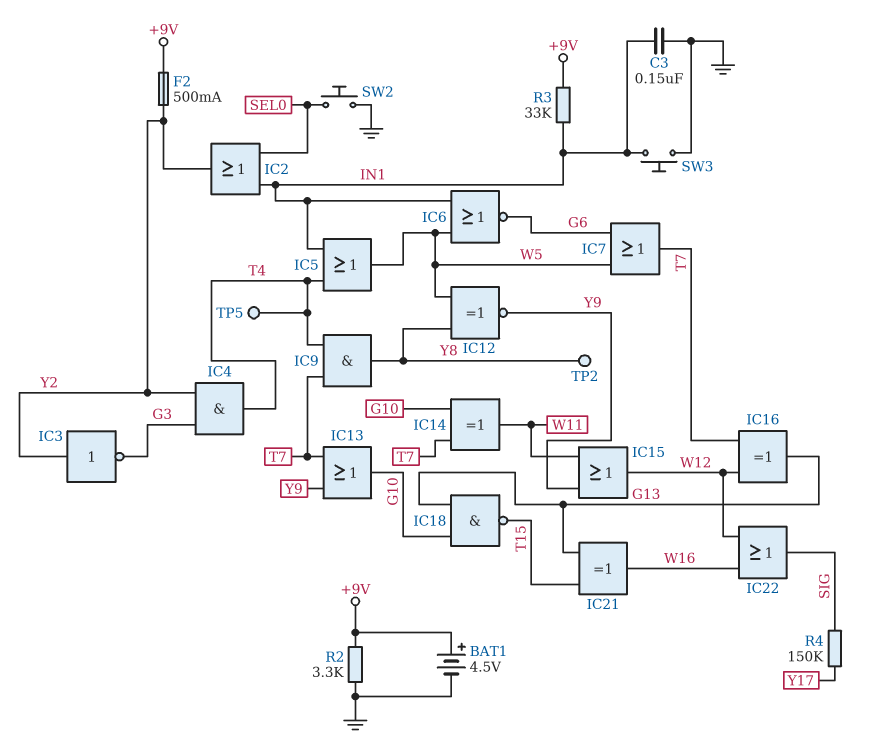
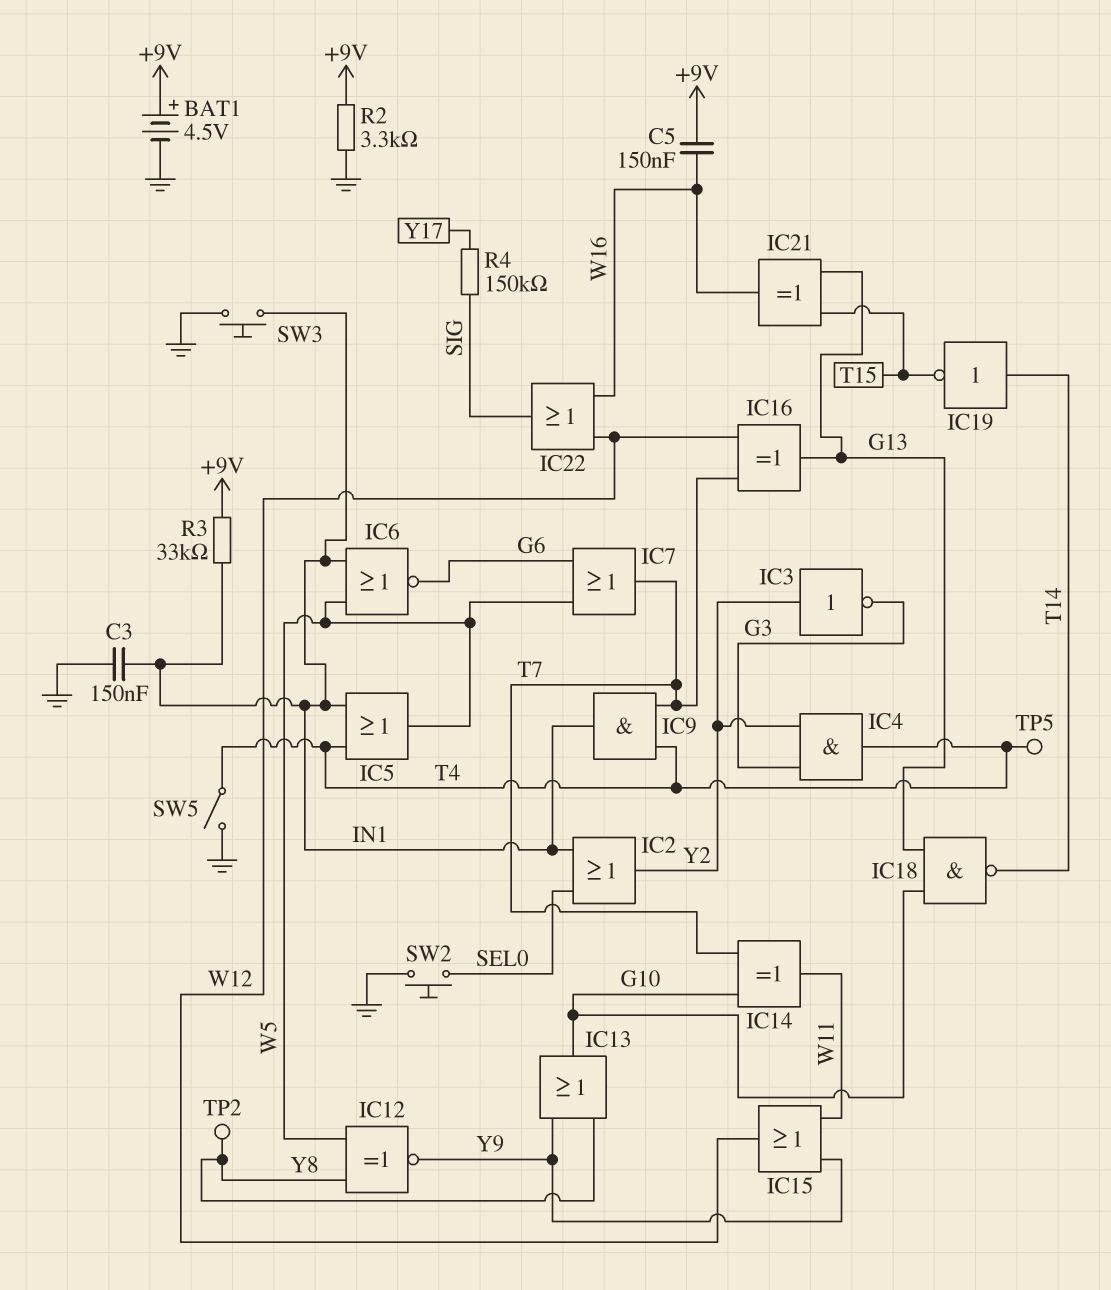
C5: none -> 150nF (+9V, W16)
F2: 500mA (+9V, Y2) -> none
IC9: AND (in T4, in T7, out Y8) -> AND (in T4, in T7, out IN1)
IC13: OR (in T7, in Y9, out G10) -> OR (in Y8, in Y9, out G10)
IC18: NAND (in G10, in G13, out T15) -> NAND (in G10, in G13, out T14)
IC19: none -> NOT (in T14, out T15)
SW5: none -> switch (GND, T4)

